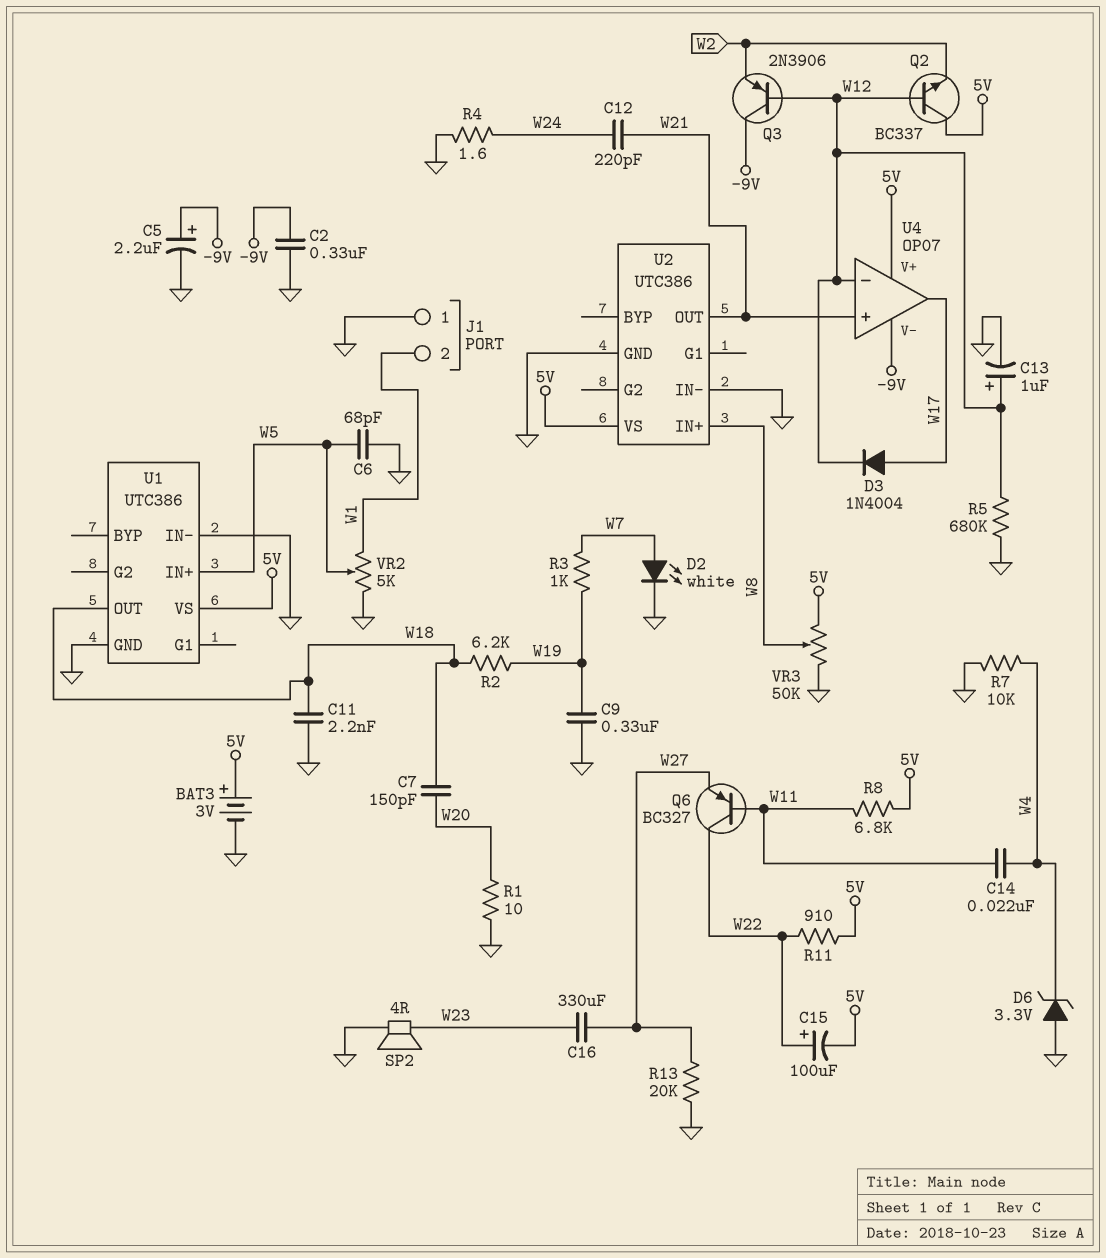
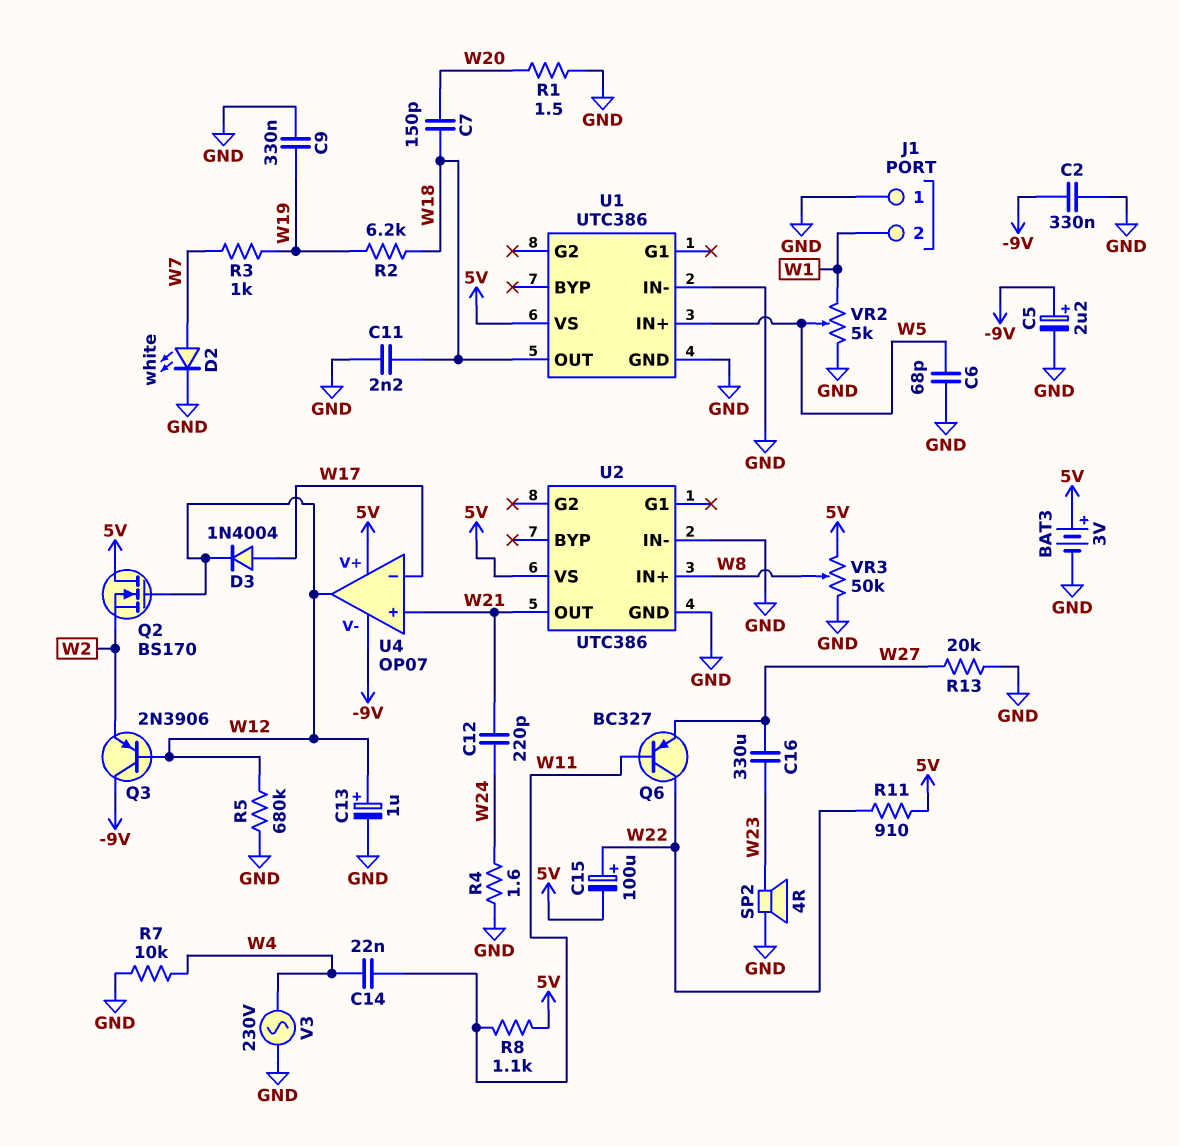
D6: zener 3.3V (A GND, K W4) -> none
Q2: NPN BC337 (B W12, C 5V, E W2) -> NMOS BS170 (G W12, D 5V, S W2)
R1: 10 (GND, W20) -> 1.5 (GND, W20)
R8: 6.8k (5V, W11) -> 1.1k (5V, W11)
U4 pin in-: W12 -> W17
U4 pin out: W17 -> W12
V3: none -> AC 230V (GND, W4)

